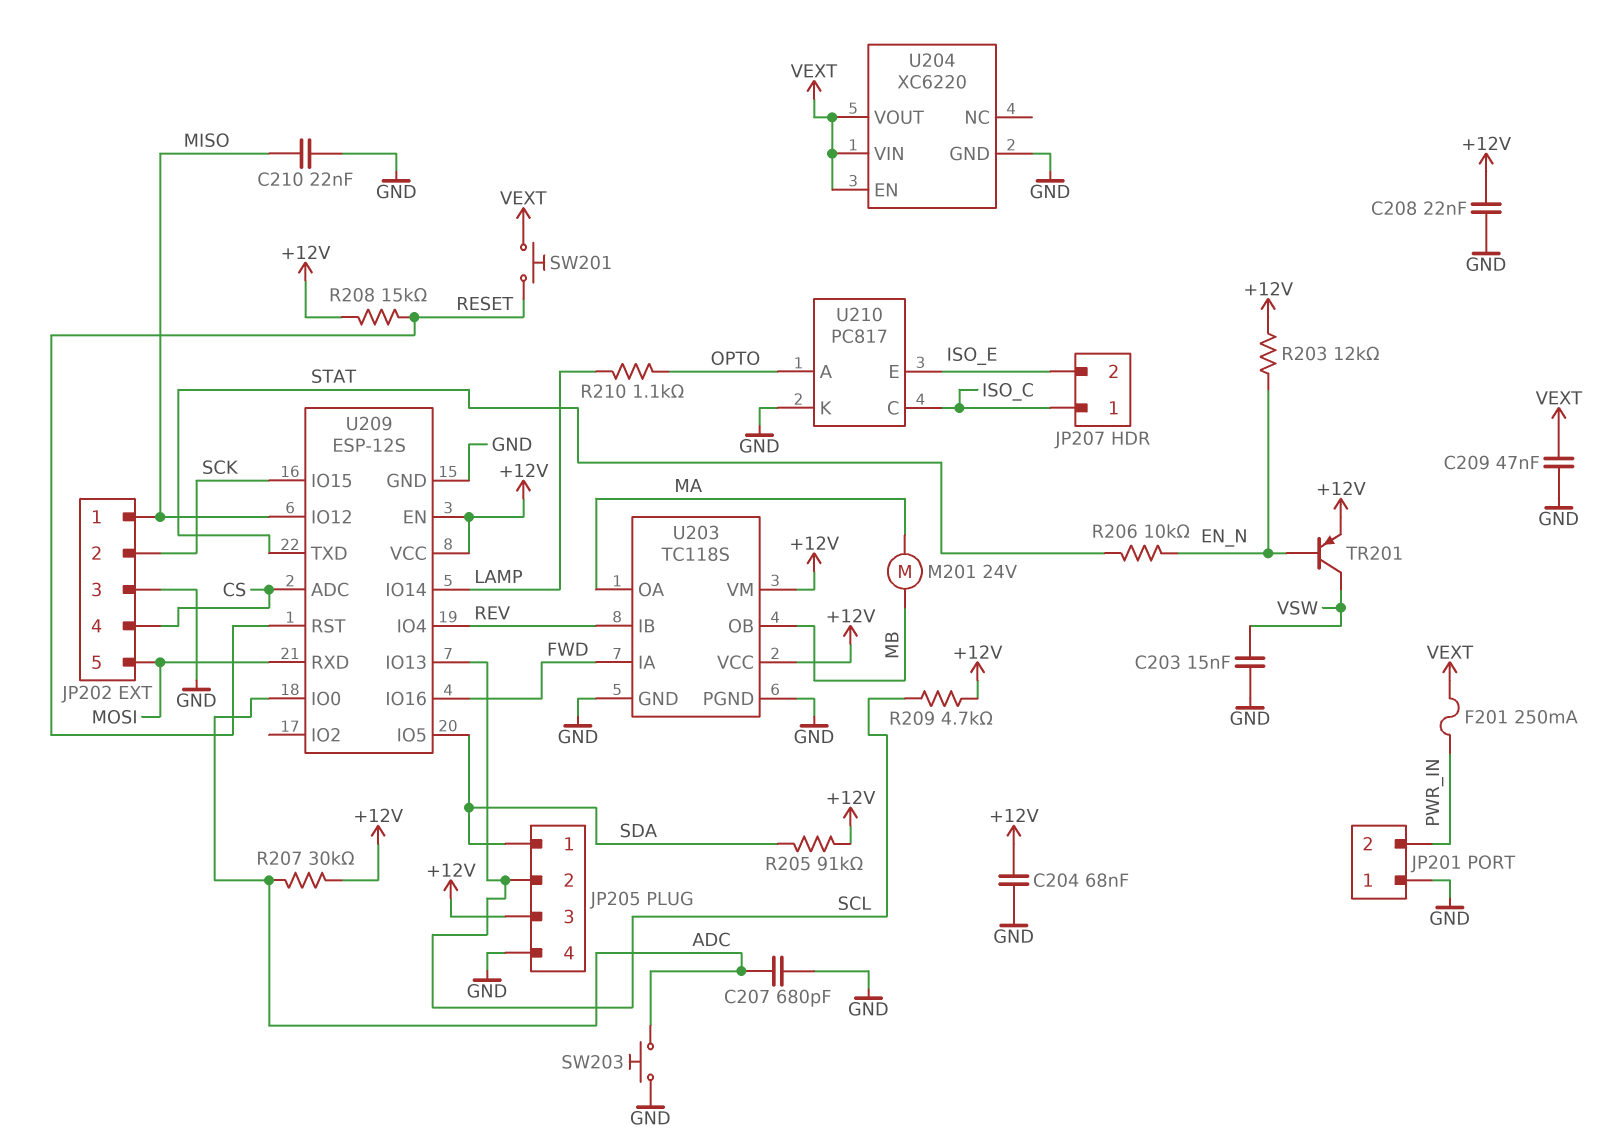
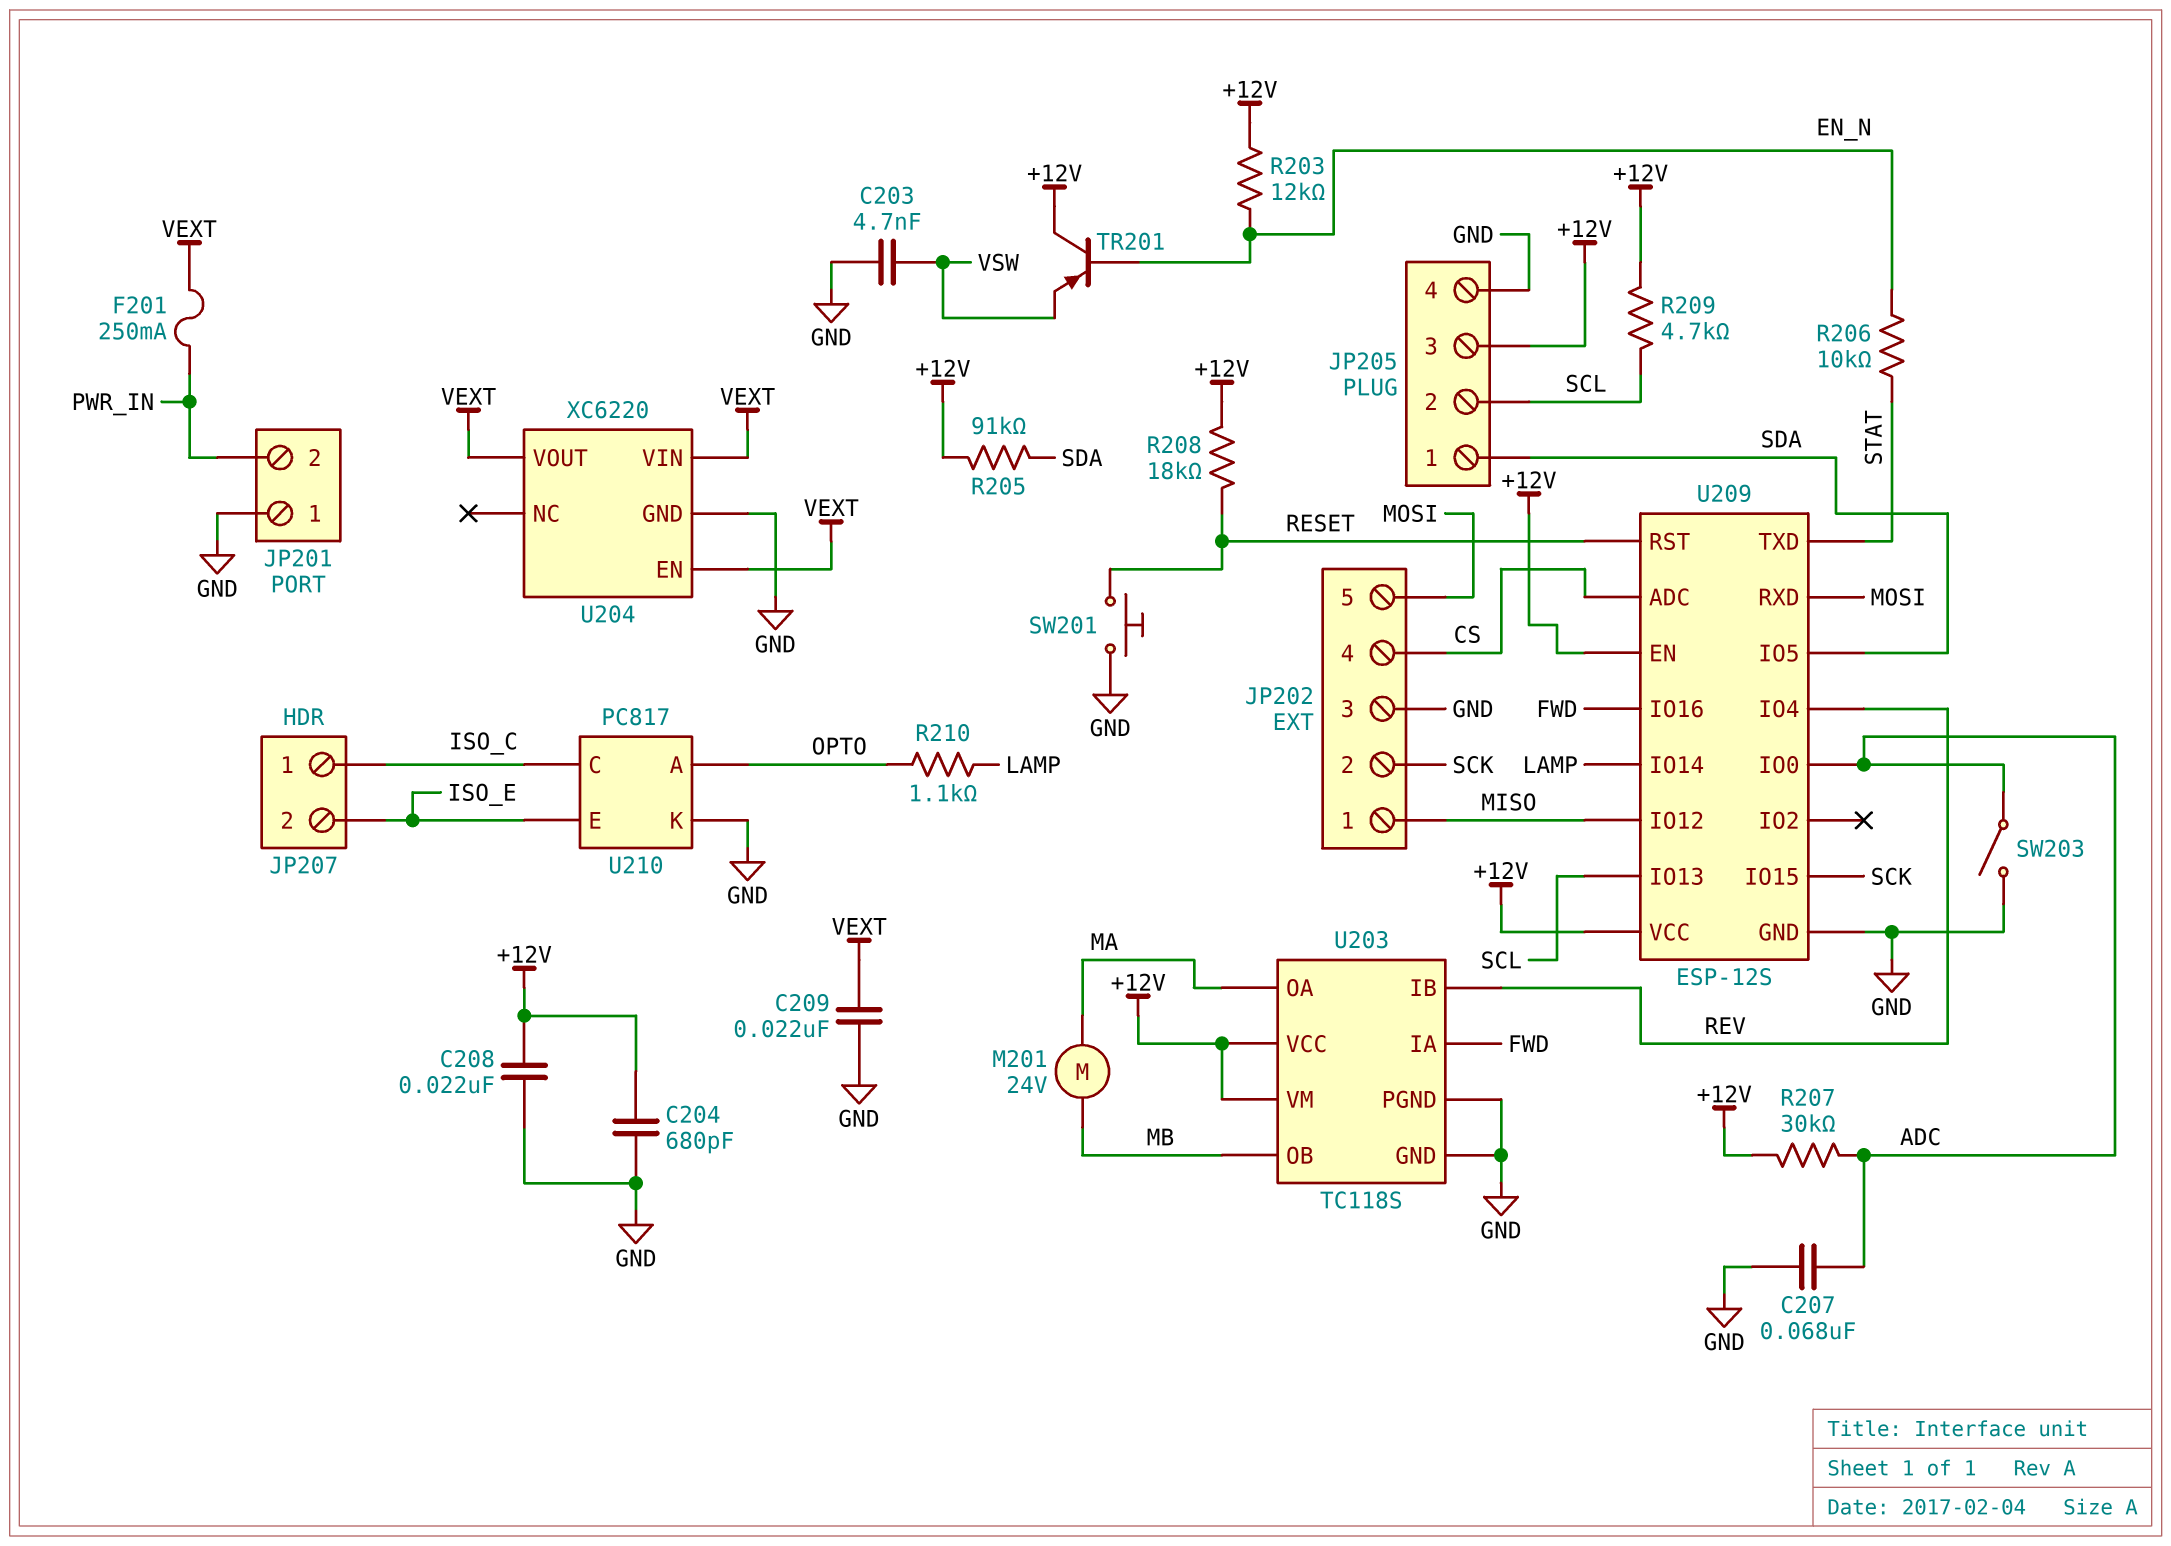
C203: 15nF (GND, VSW) -> 4.7nF (GND, VSW)
C204: 68nF (+12V, GND) -> 680pF (+12V, GND)
C207: 680pF (ADC, GND) -> 68nF (ADC, GND)
C209: 47nF (GND, VEXT) -> 22nF (GND, VEXT)
C210: 22nF (GND, MISO) -> none
R208: 15k (+12V, RESET) -> 18k (+12V, RESET)
SW201: button (RESET, VEXT) -> button (GND, RESET)
SW203: button (ADC, GND) -> switch (ADC, GND)
TR201: PNP (B EN_N, C VSW, E +12V) -> PNP (B EN_N, C +12V, E VSW)

